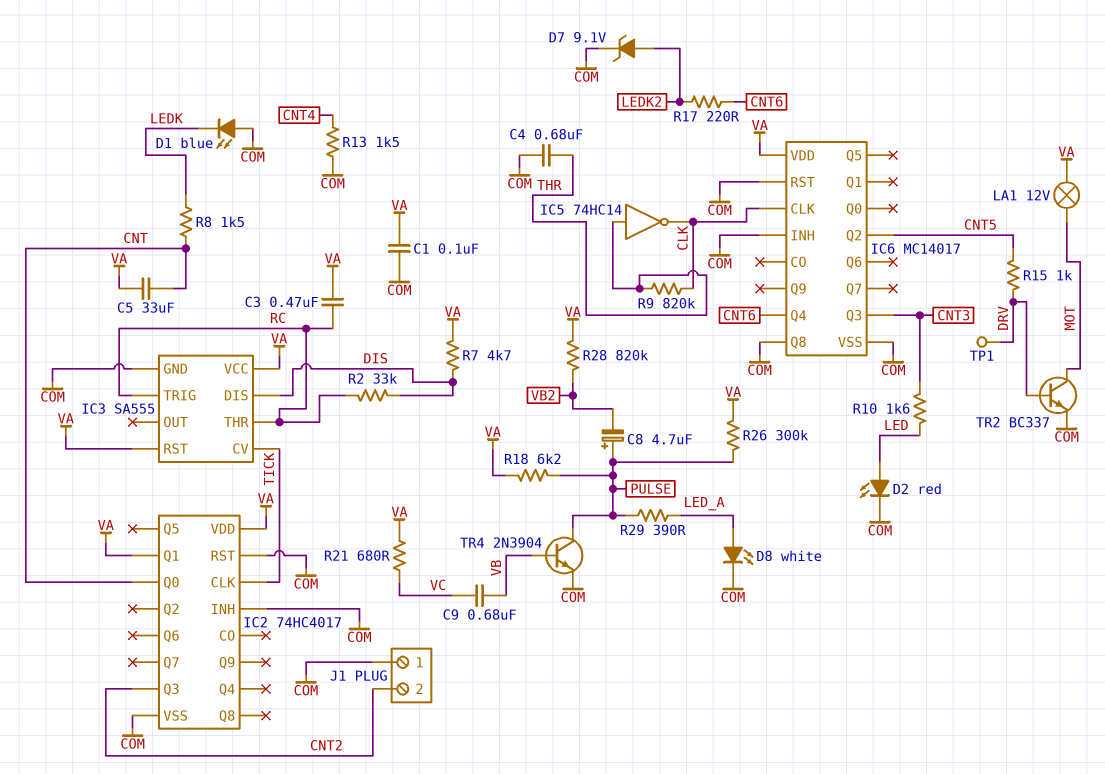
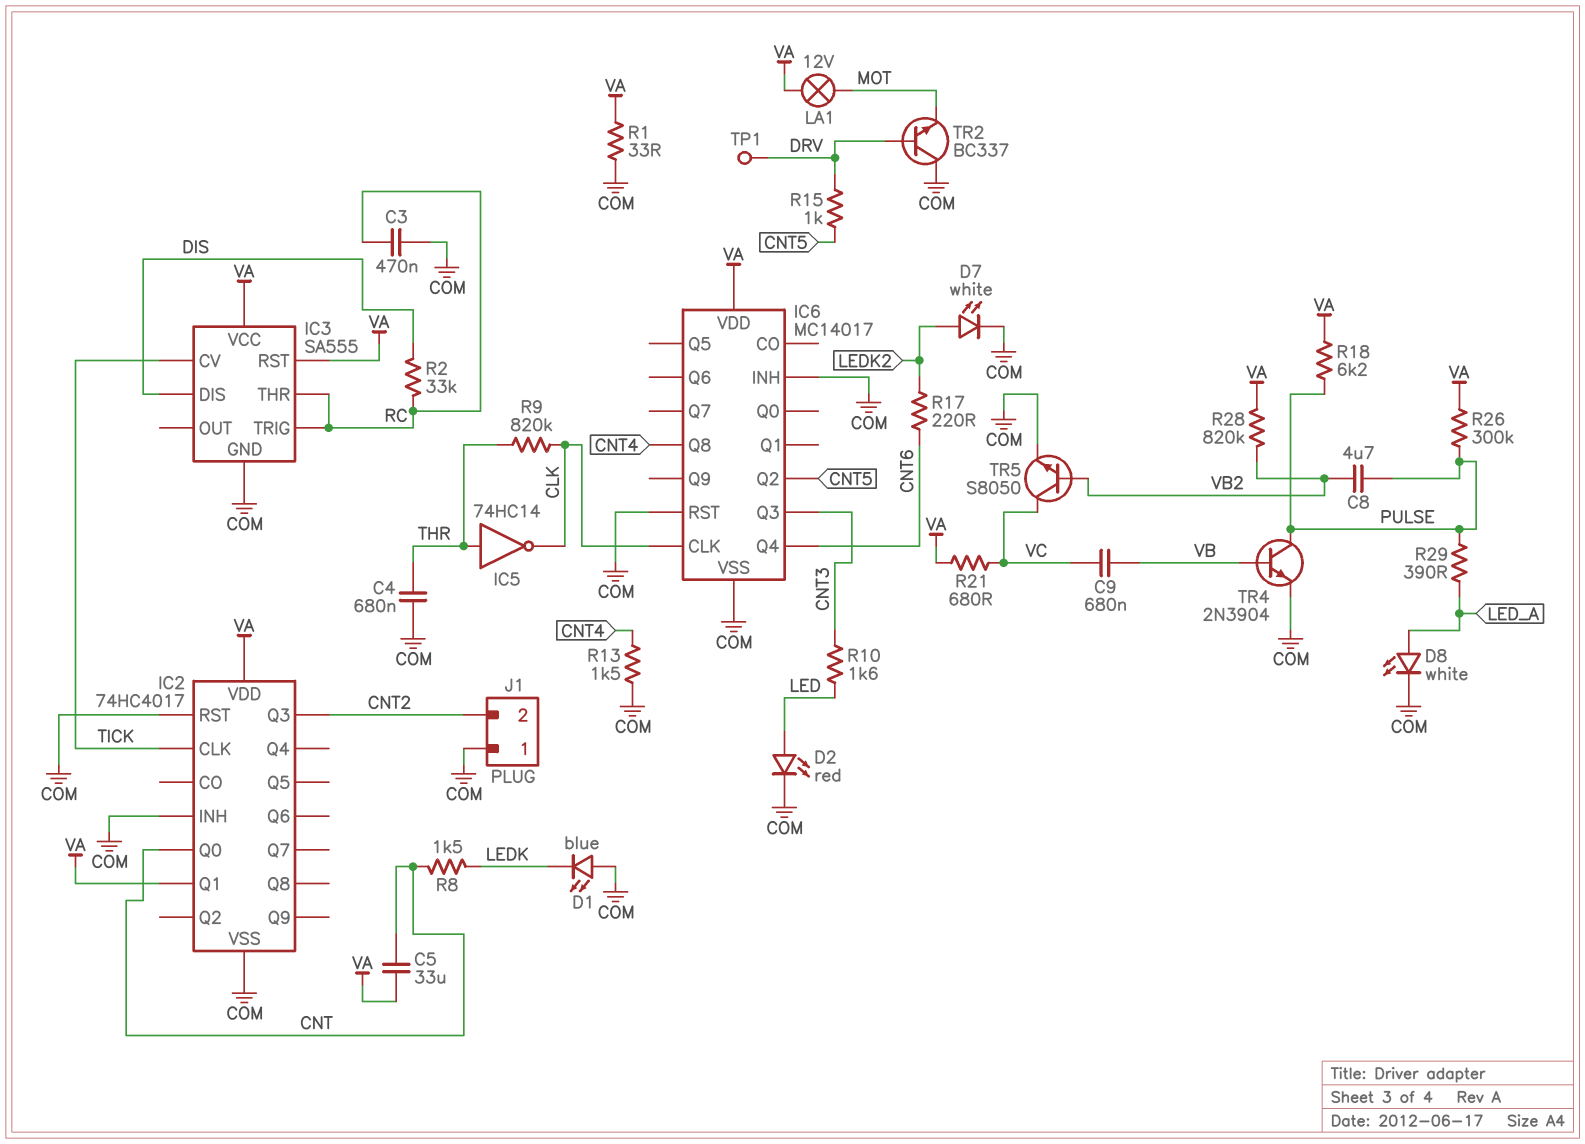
C1: 100nF (COM, VA) -> none
C3: 470nF (RC, VA) -> 470nF (COM, RC)
C8: 4.7uF (plus PULSE, minus VB2) -> 4.7uF (PULSE, VB2)
D7: zener 9.1V (A LEDK2, K COM) -> LED white (A LEDK2, K COM)
IC6 pin Q8: COM -> CNT4
R1: none -> 33 (COM, VA)
R7: 4.7k (DIS, VA) -> none
TR2: NPN BC337 (B DRV, C MOT, E COM) -> NPN BC337 (B DRV, C COM, E MOT)
TR5: none -> NPN S8050 (B VB2, C VC, E COM)

